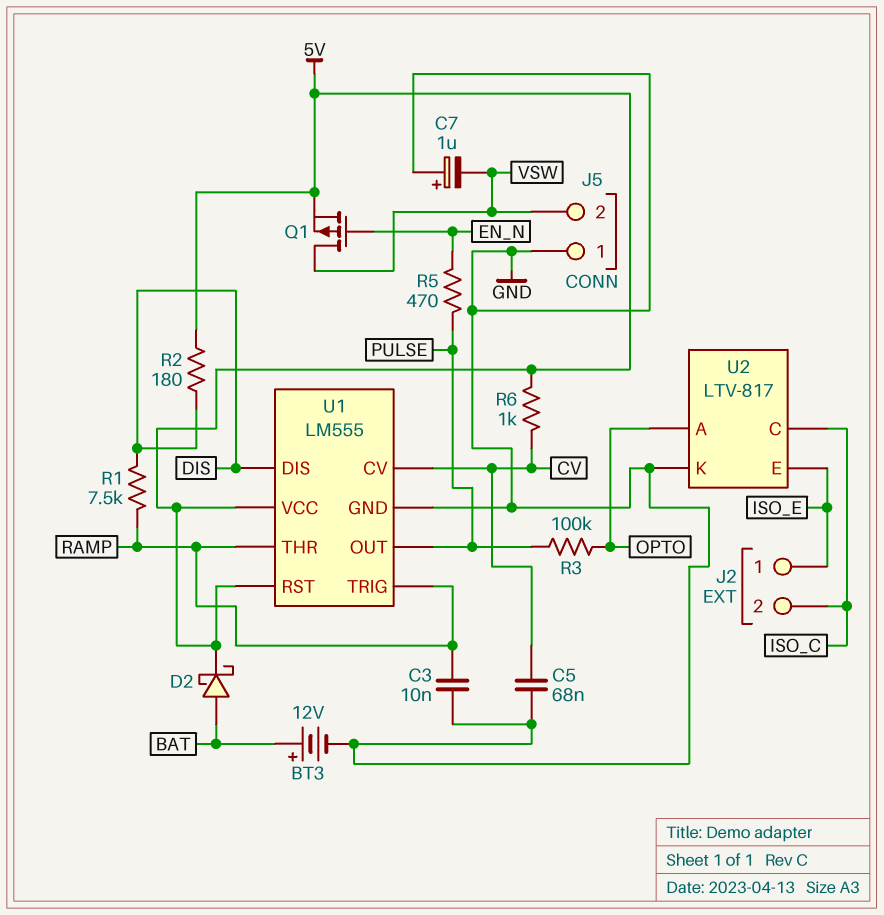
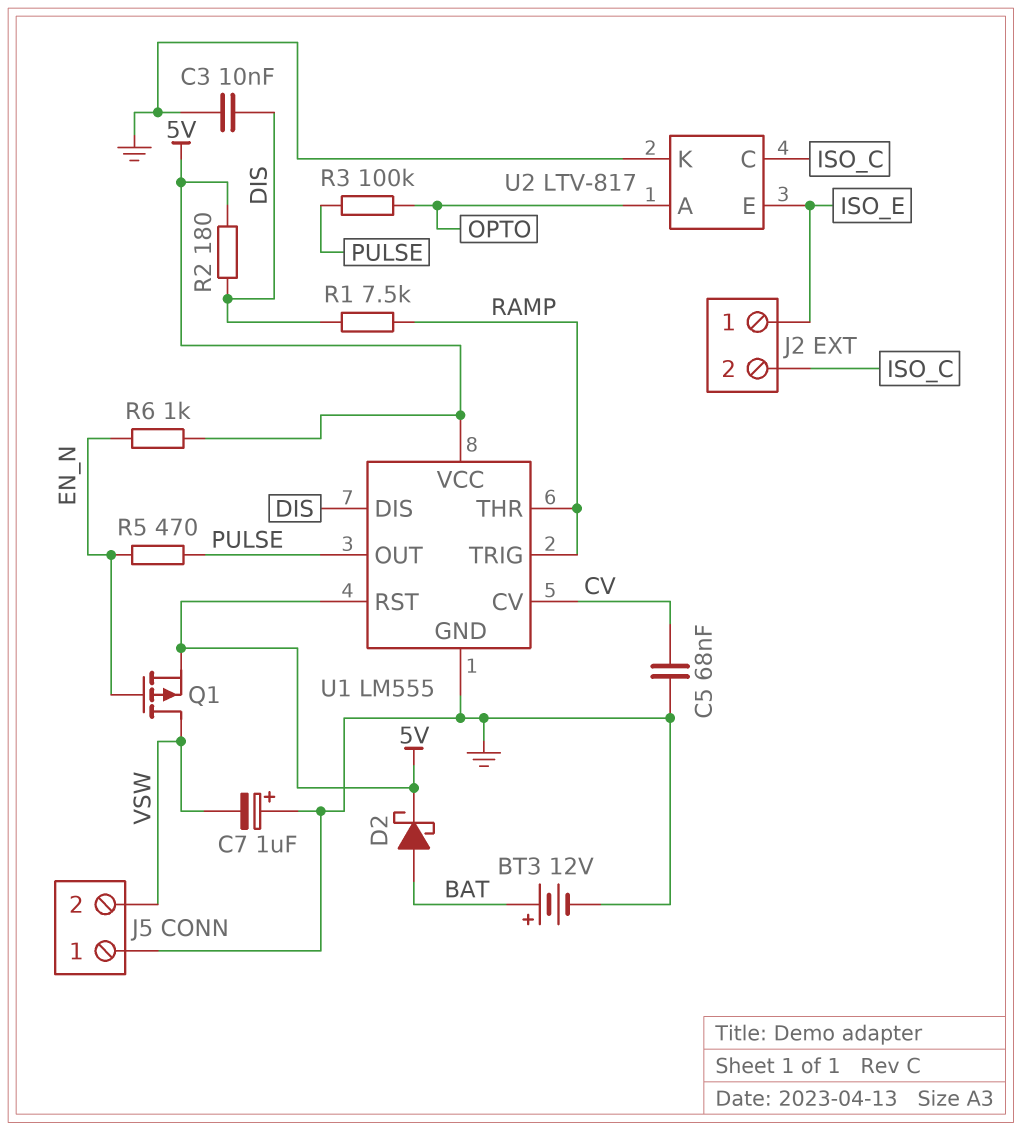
C3: 10nF (GND, RAMP) -> 10nF (DIS, GND)
R6: 1k (5V, CV) -> 1k (5V, EN_N)

